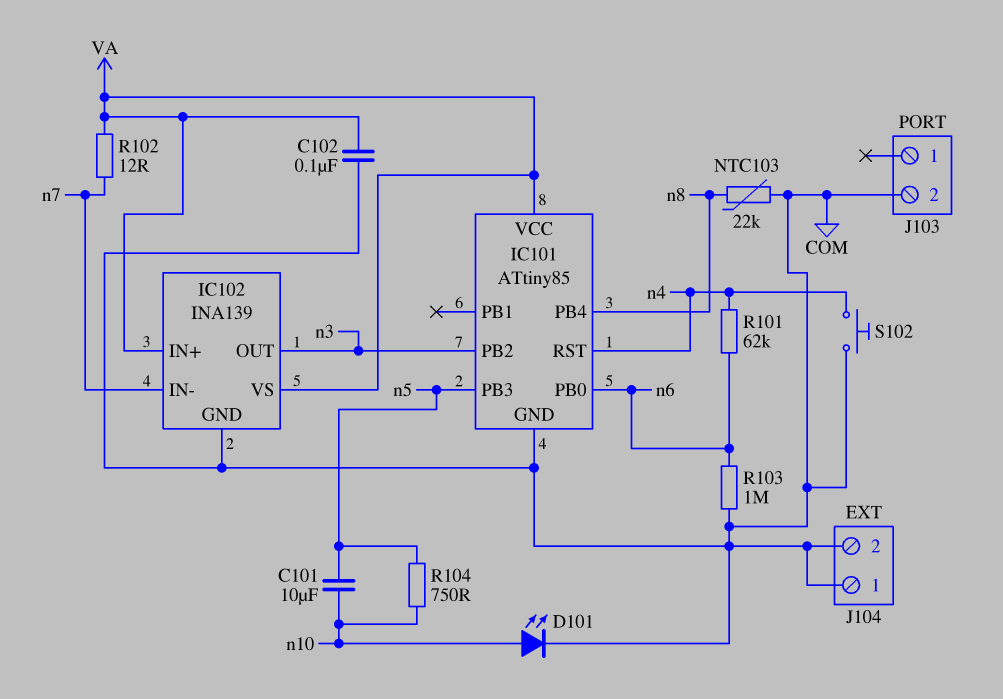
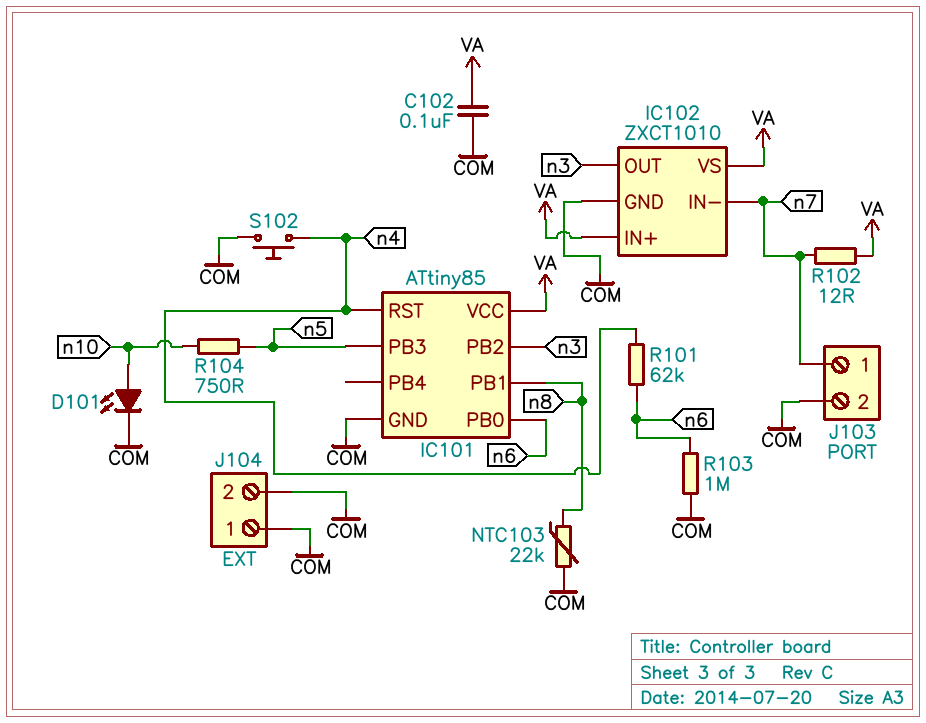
C101: 10uF (n5, n10) -> none
IC101 pin PB1: none -> n8
IC101 pin PB4: n8 -> none
IC102: INA139 -> ZXCT1010
J103 pin 1: none -> n7

